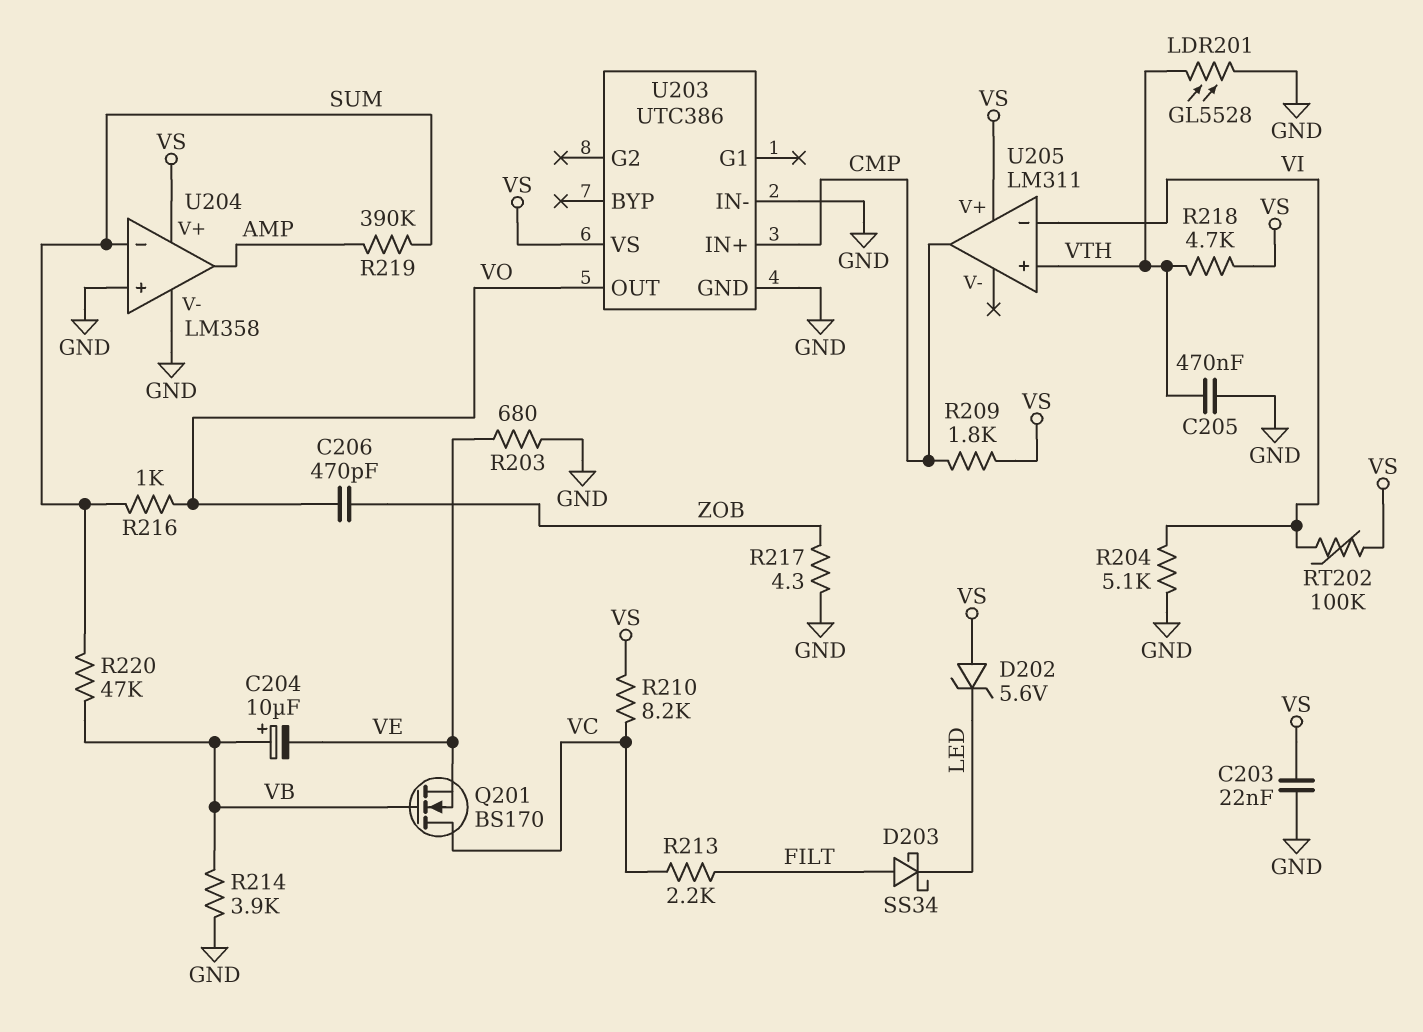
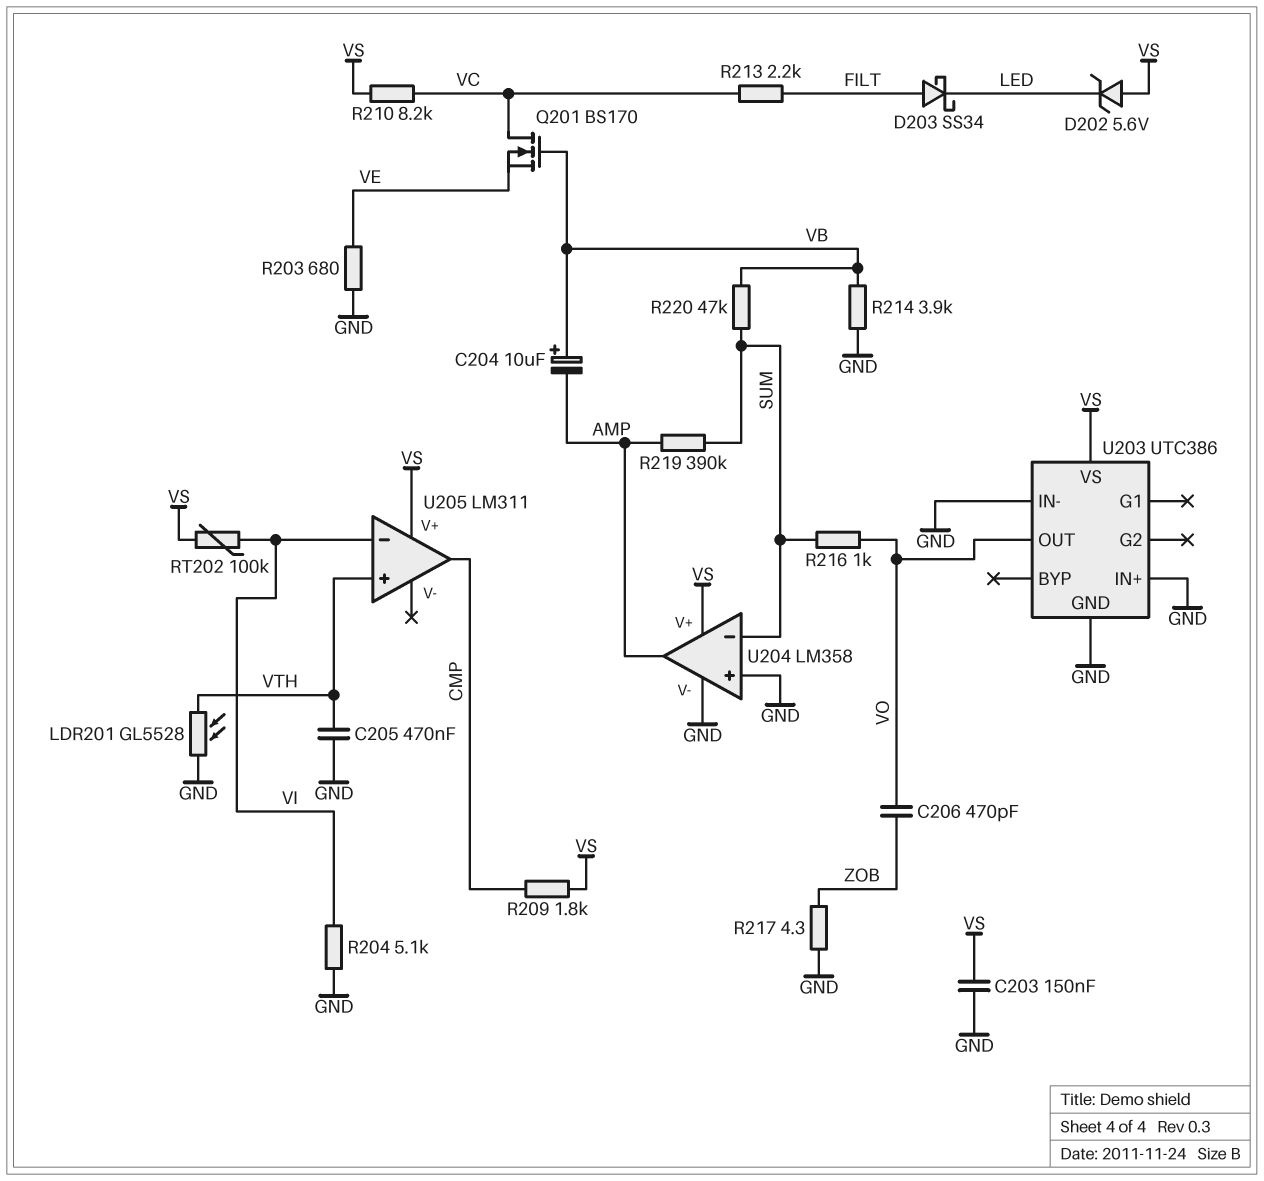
C203: 22nF (GND, VS) -> 150nF (GND, VS)
C204: 10uF (plus VB, minus VE) -> 10uF (plus VB, minus AMP)
R218: 4.7k (VS, VTH) -> none
U203 pin IN+: CMP -> GND

